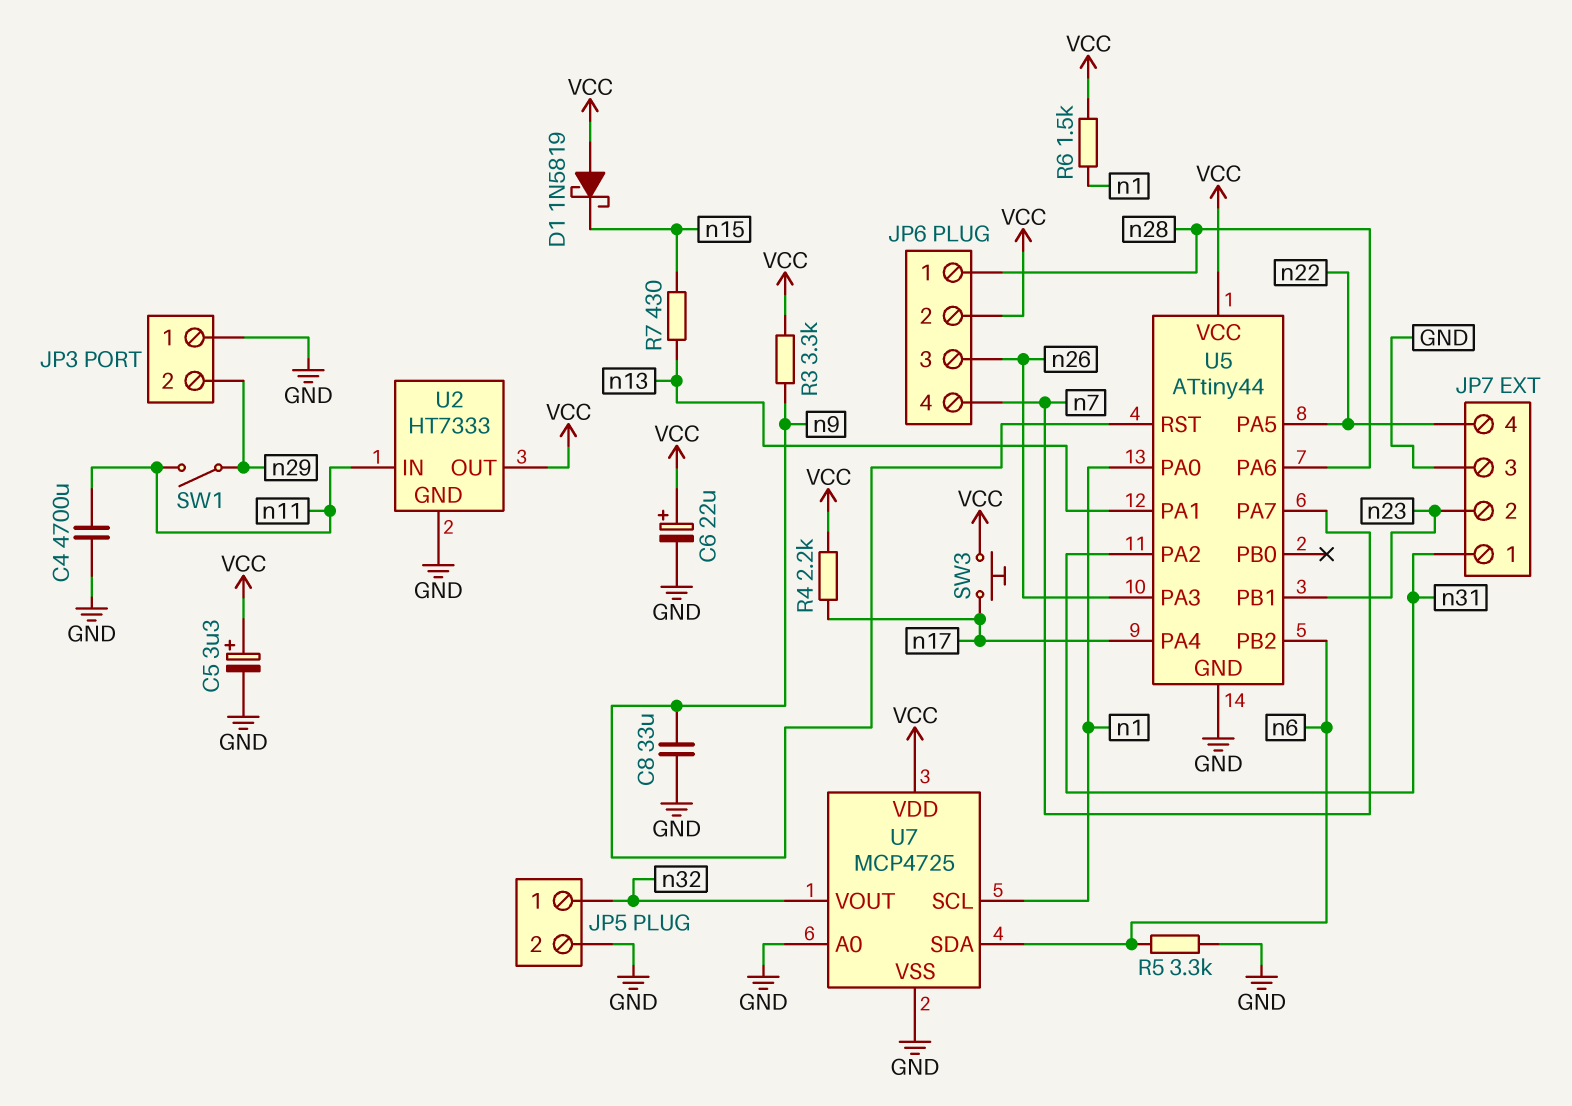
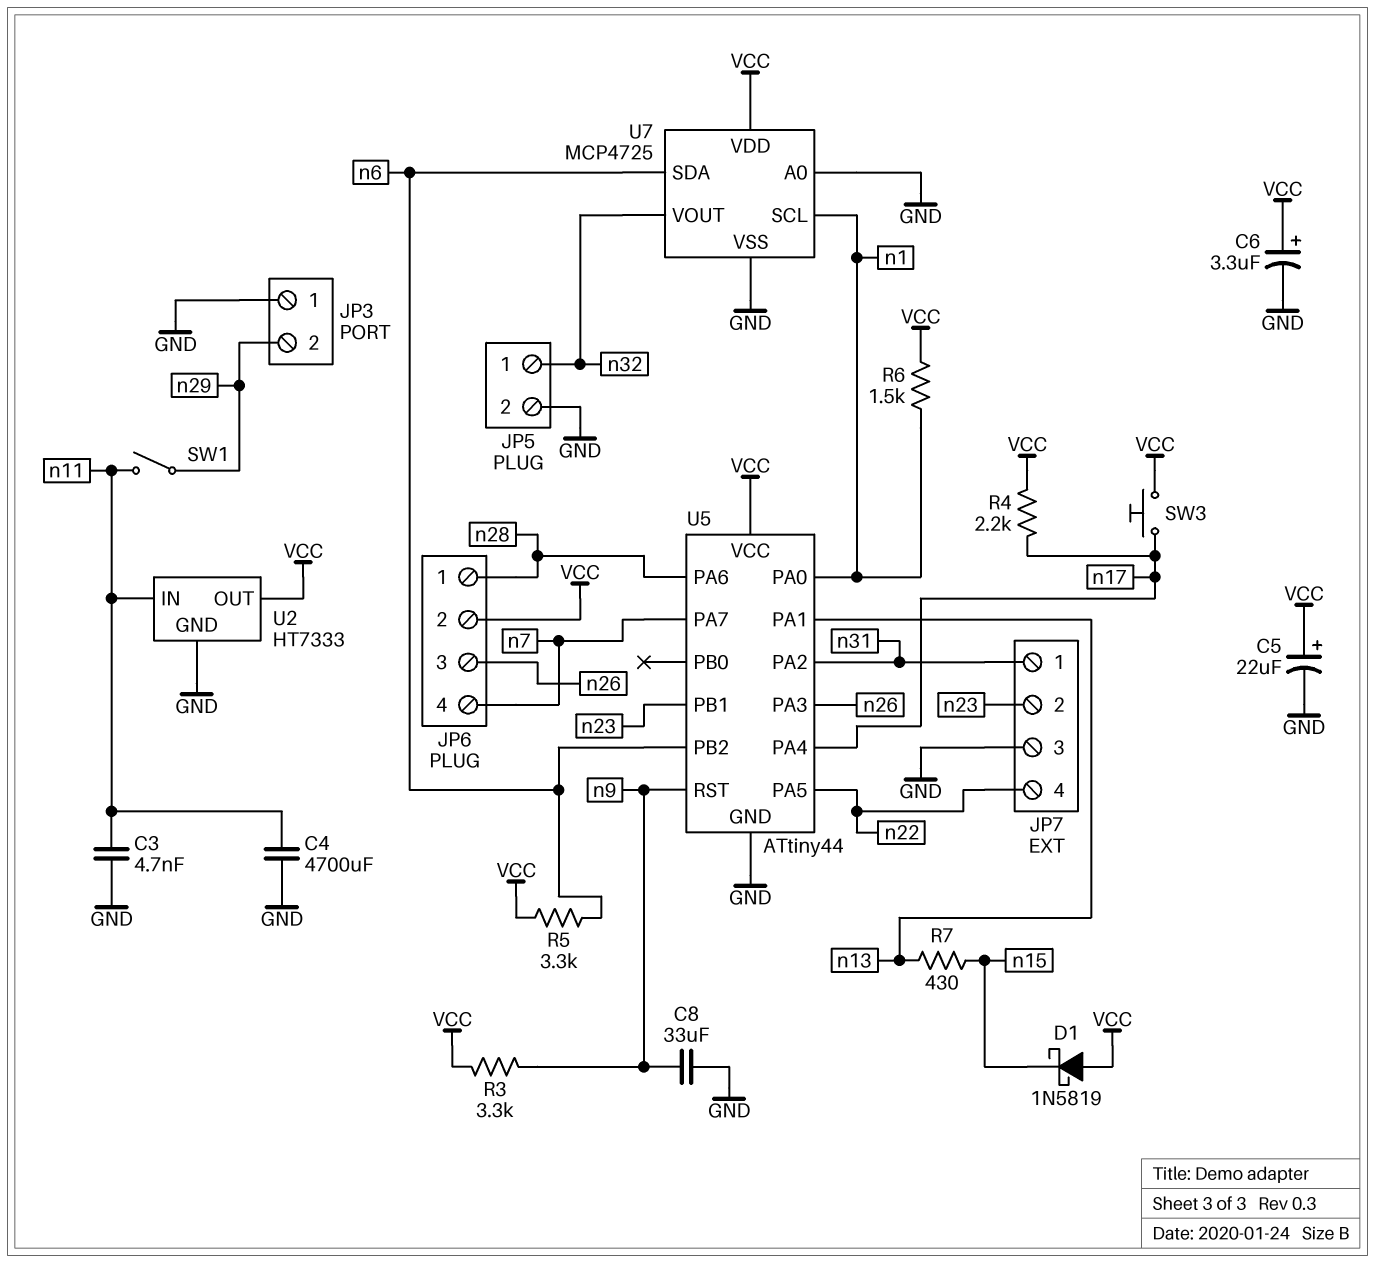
C3: none -> 4.7nF (GND, n11)
C5: 3.3uF (plus VCC, minus GND) -> 22uF (plus VCC, minus GND)
C6: 22uF (plus VCC, minus GND) -> 3.3uF (plus VCC, minus GND)
R5: 3.3k (GND, n6) -> 3.3k (VCC, n6)

